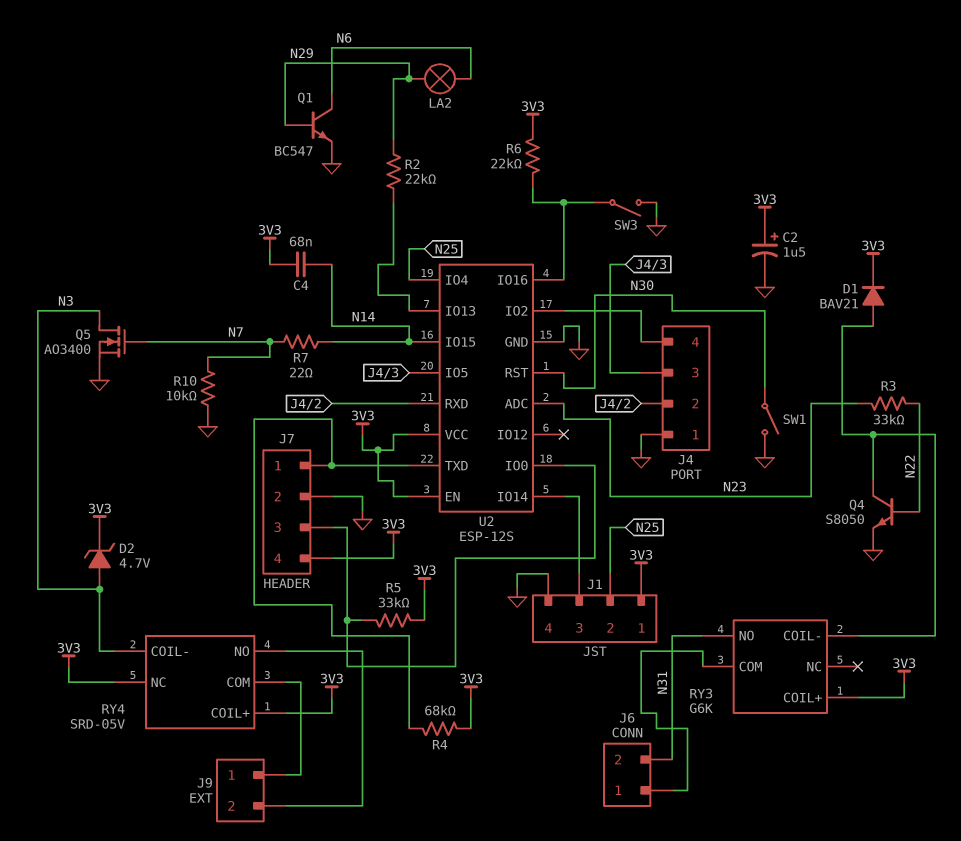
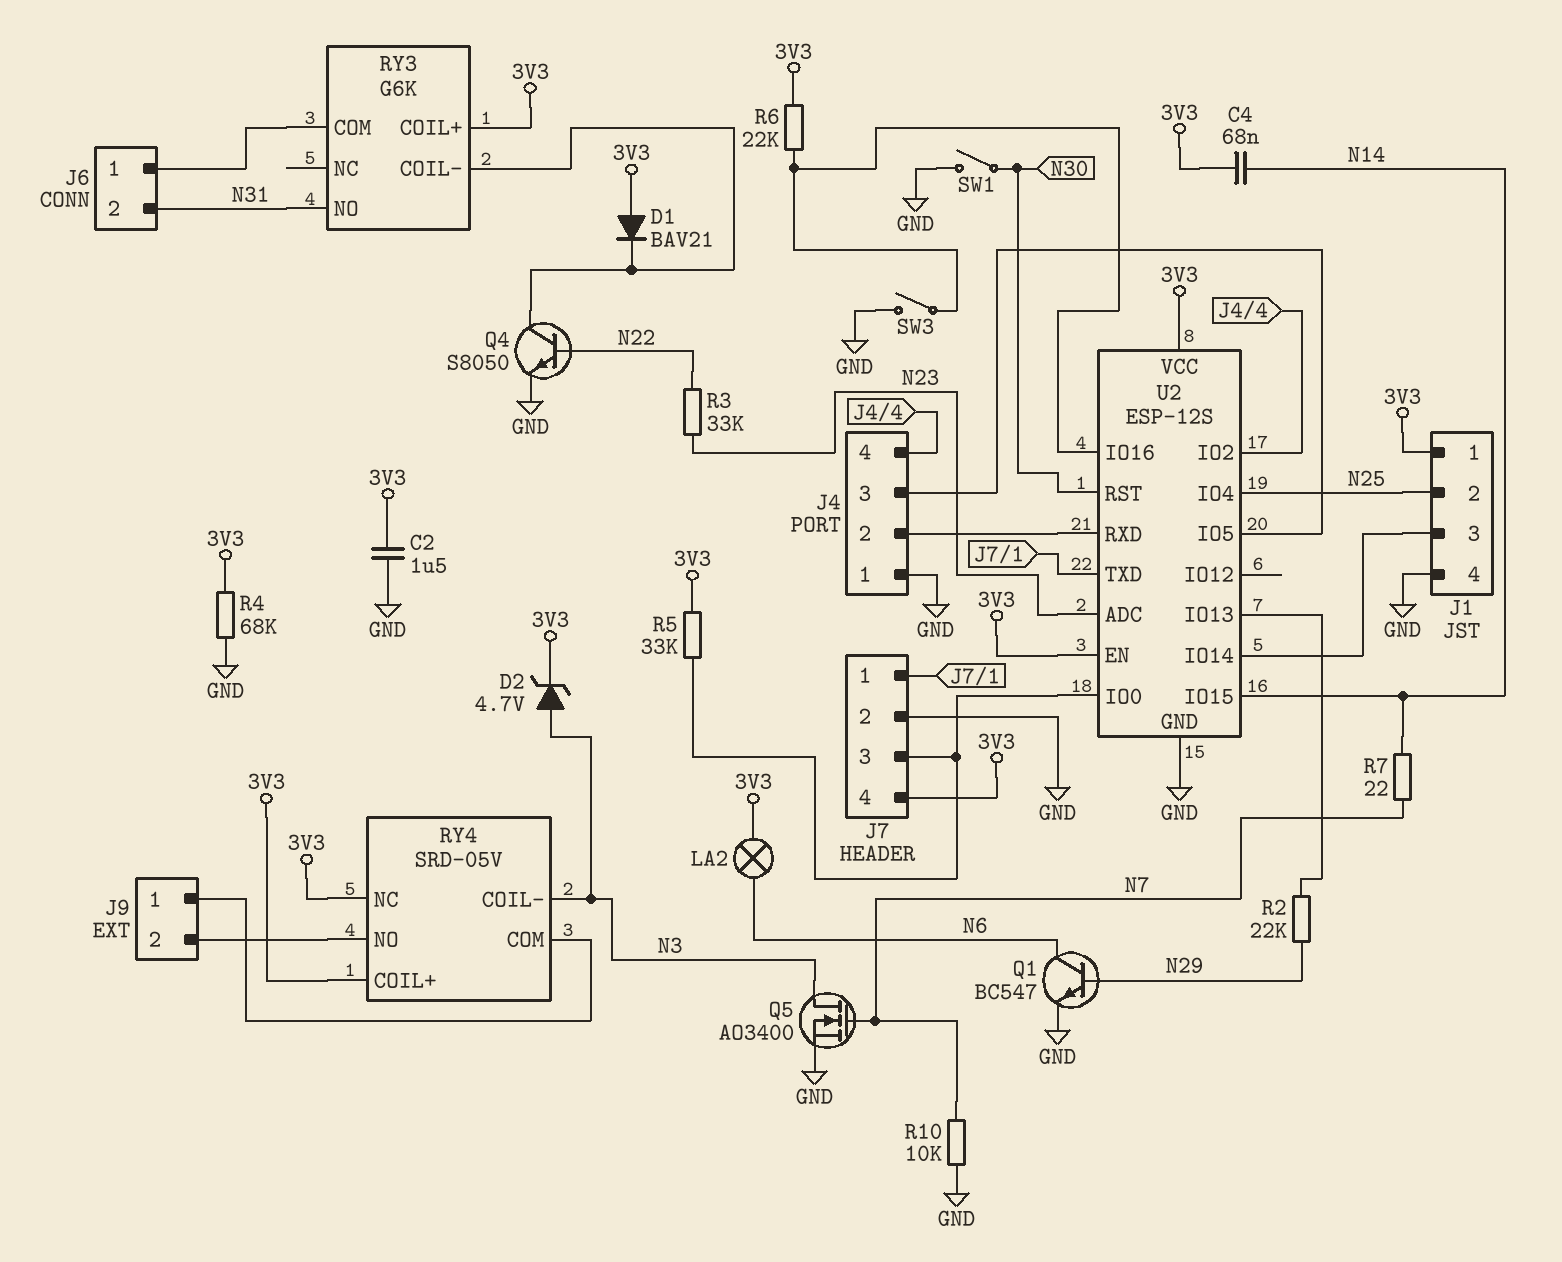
C2: 1.5uF (plus 3V3, minus GND) -> 1.5uF (3V3, GND)
D1: diode BAV21 (A RY3/COIL-, K 3V3) -> diode BAV21 (A 3V3, K RY3/COIL-)
LA2: lamp (N6, N29) -> lamp (3V3, N6)
R4: 68k (3V3, J7/1) -> 68k (3V3, GND)

